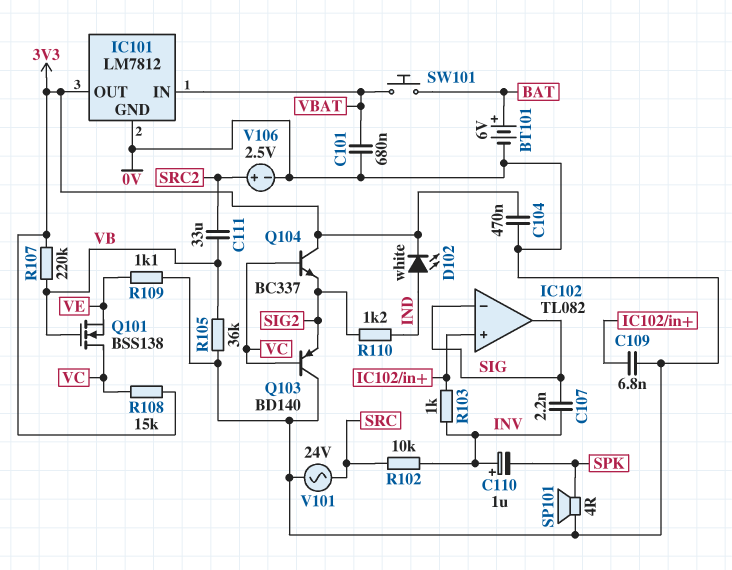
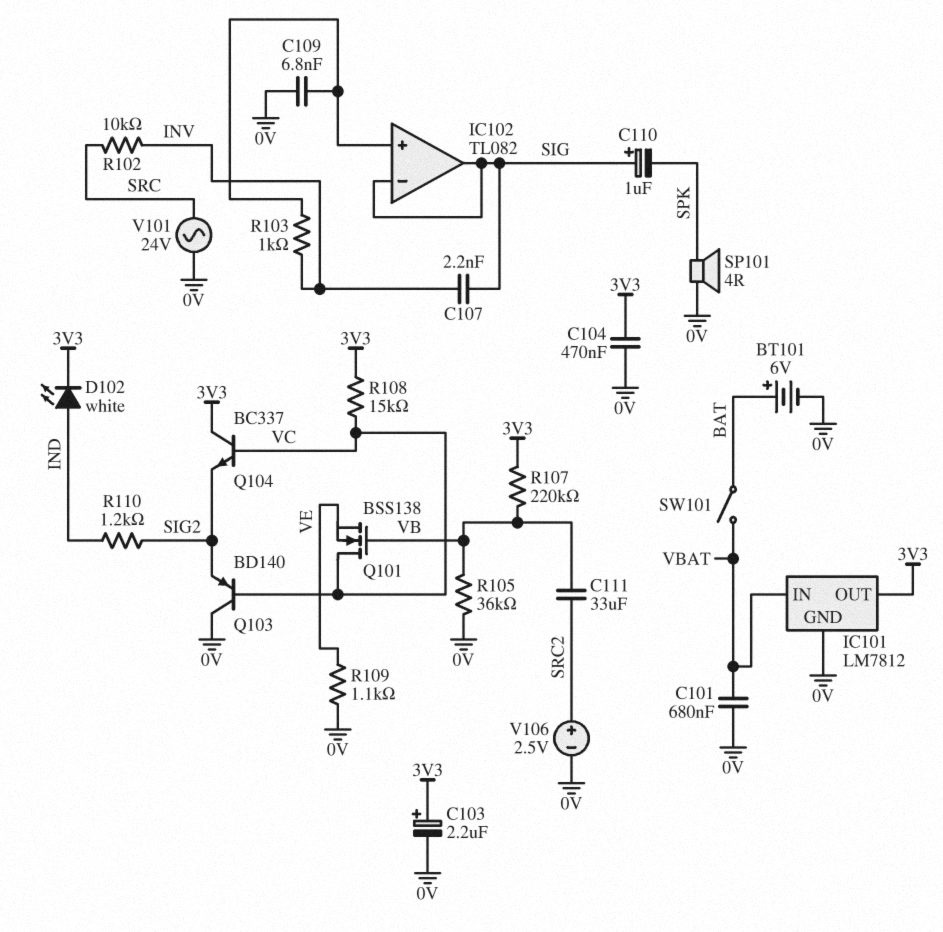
C103: none -> 2.2uF (plus 3V3, minus 0V)
C110: 1uF (plus INV, minus SPK) -> 1uF (plus SIG, minus SPK)
SW101: button (BAT, VBAT) -> switch (BAT, VBAT)

